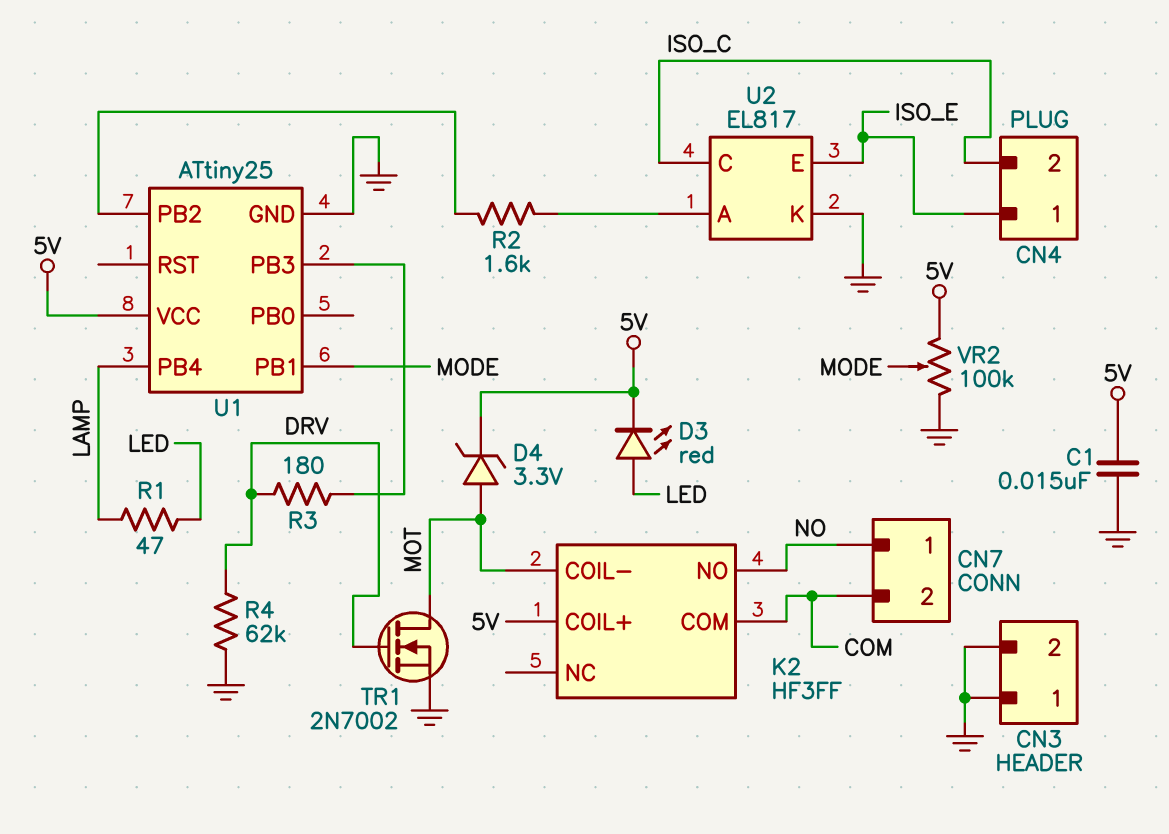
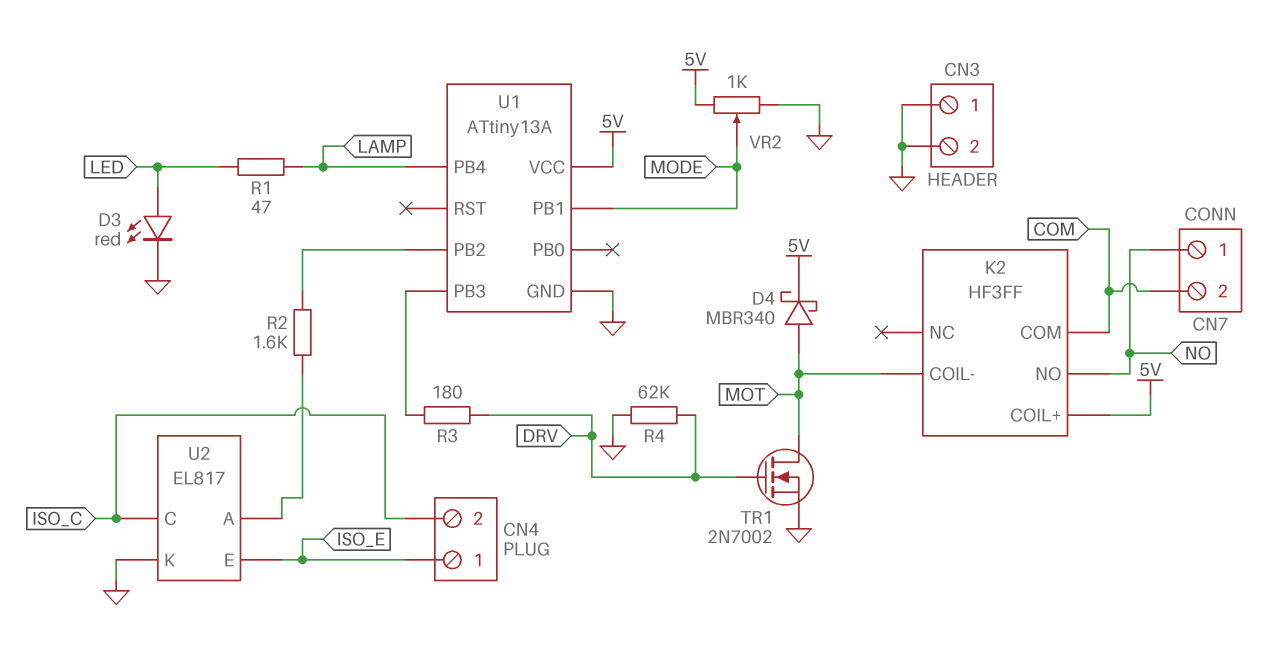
C1: 15nF (5V, GND) -> none
D3: LED red (A LED, K 5V) -> LED red (A LED, K GND)
D4: zener 3.3V (A MOT, K 5V) -> schottky MBR340 (A MOT, K 5V)
U1: ATtiny25 -> ATtiny13A
VR2: 100k (5V, GND, wiper MODE) -> 1k (5V, GND, wiper MODE)

